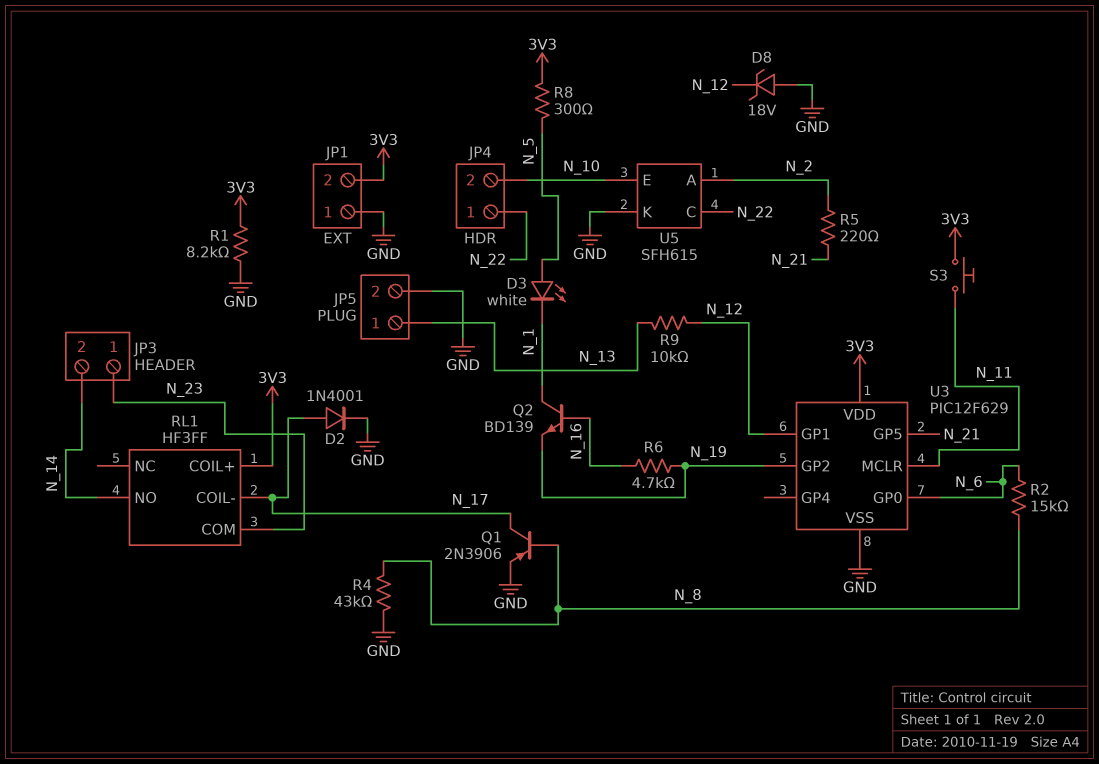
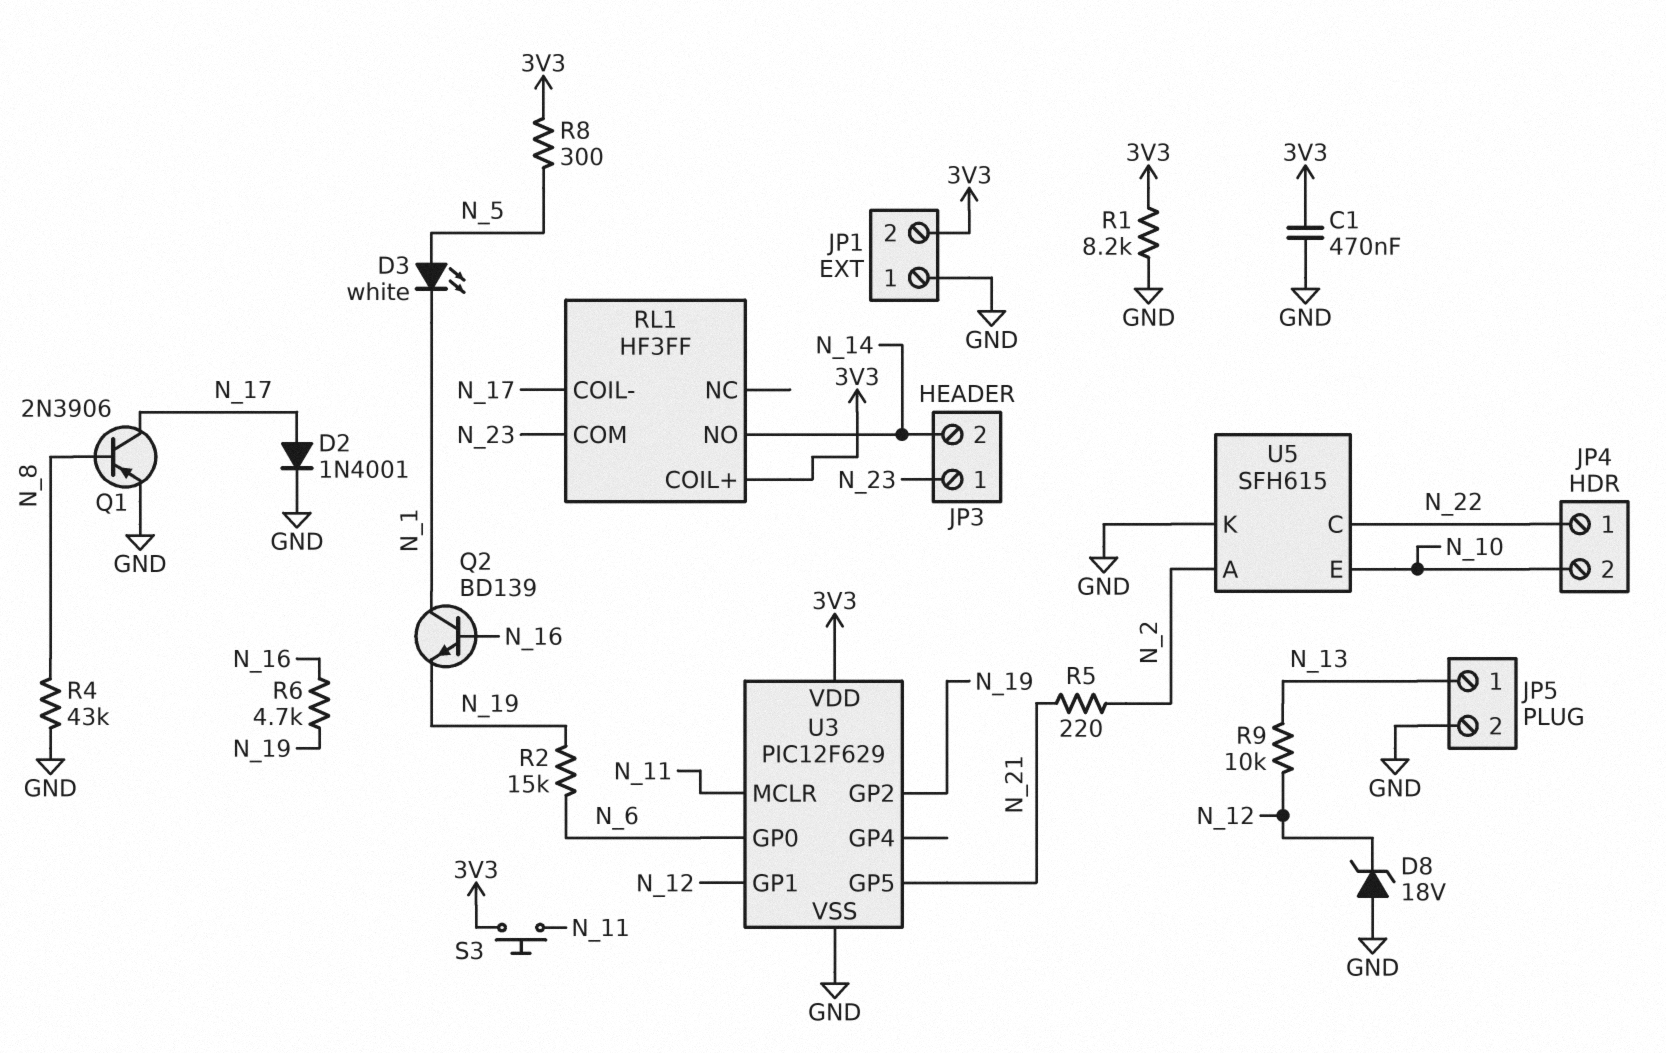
C1: none -> 470nF (3V3, GND)
R2: 15k (N_6, N_8) -> 15k (N_6, N_19)

